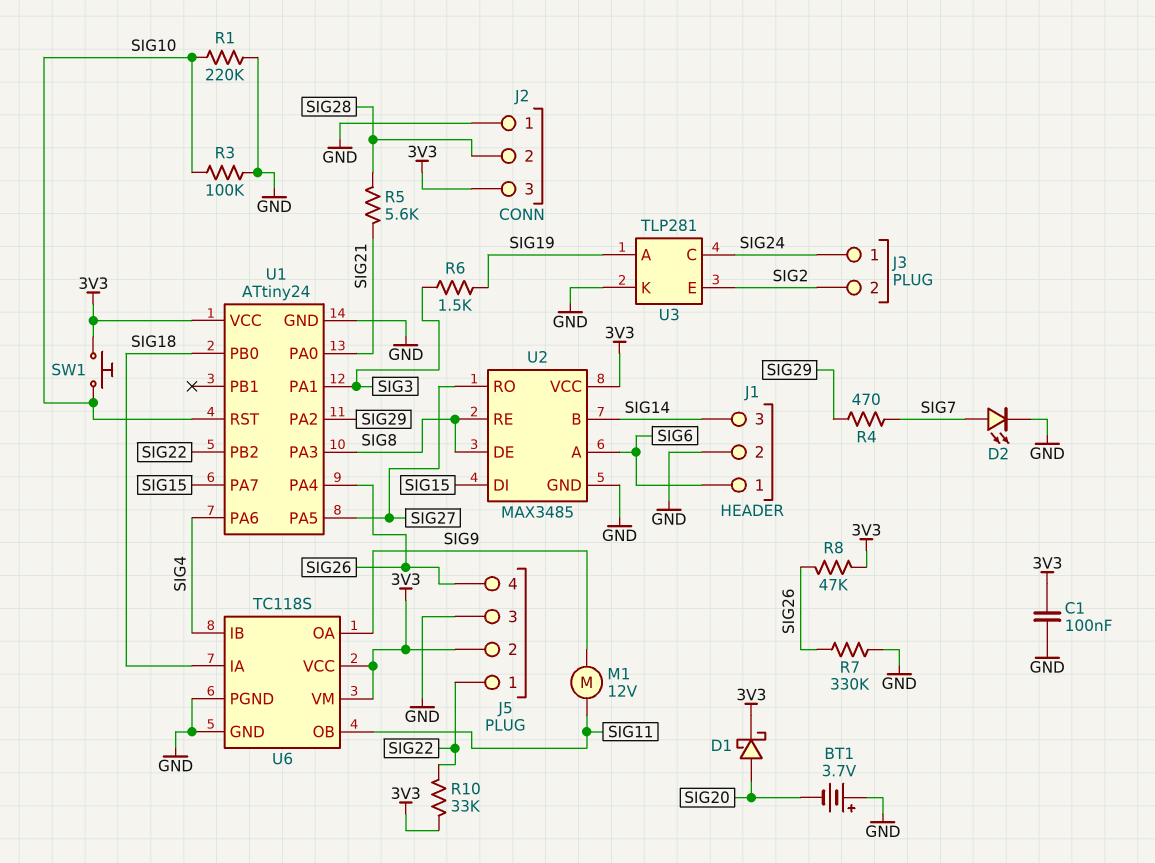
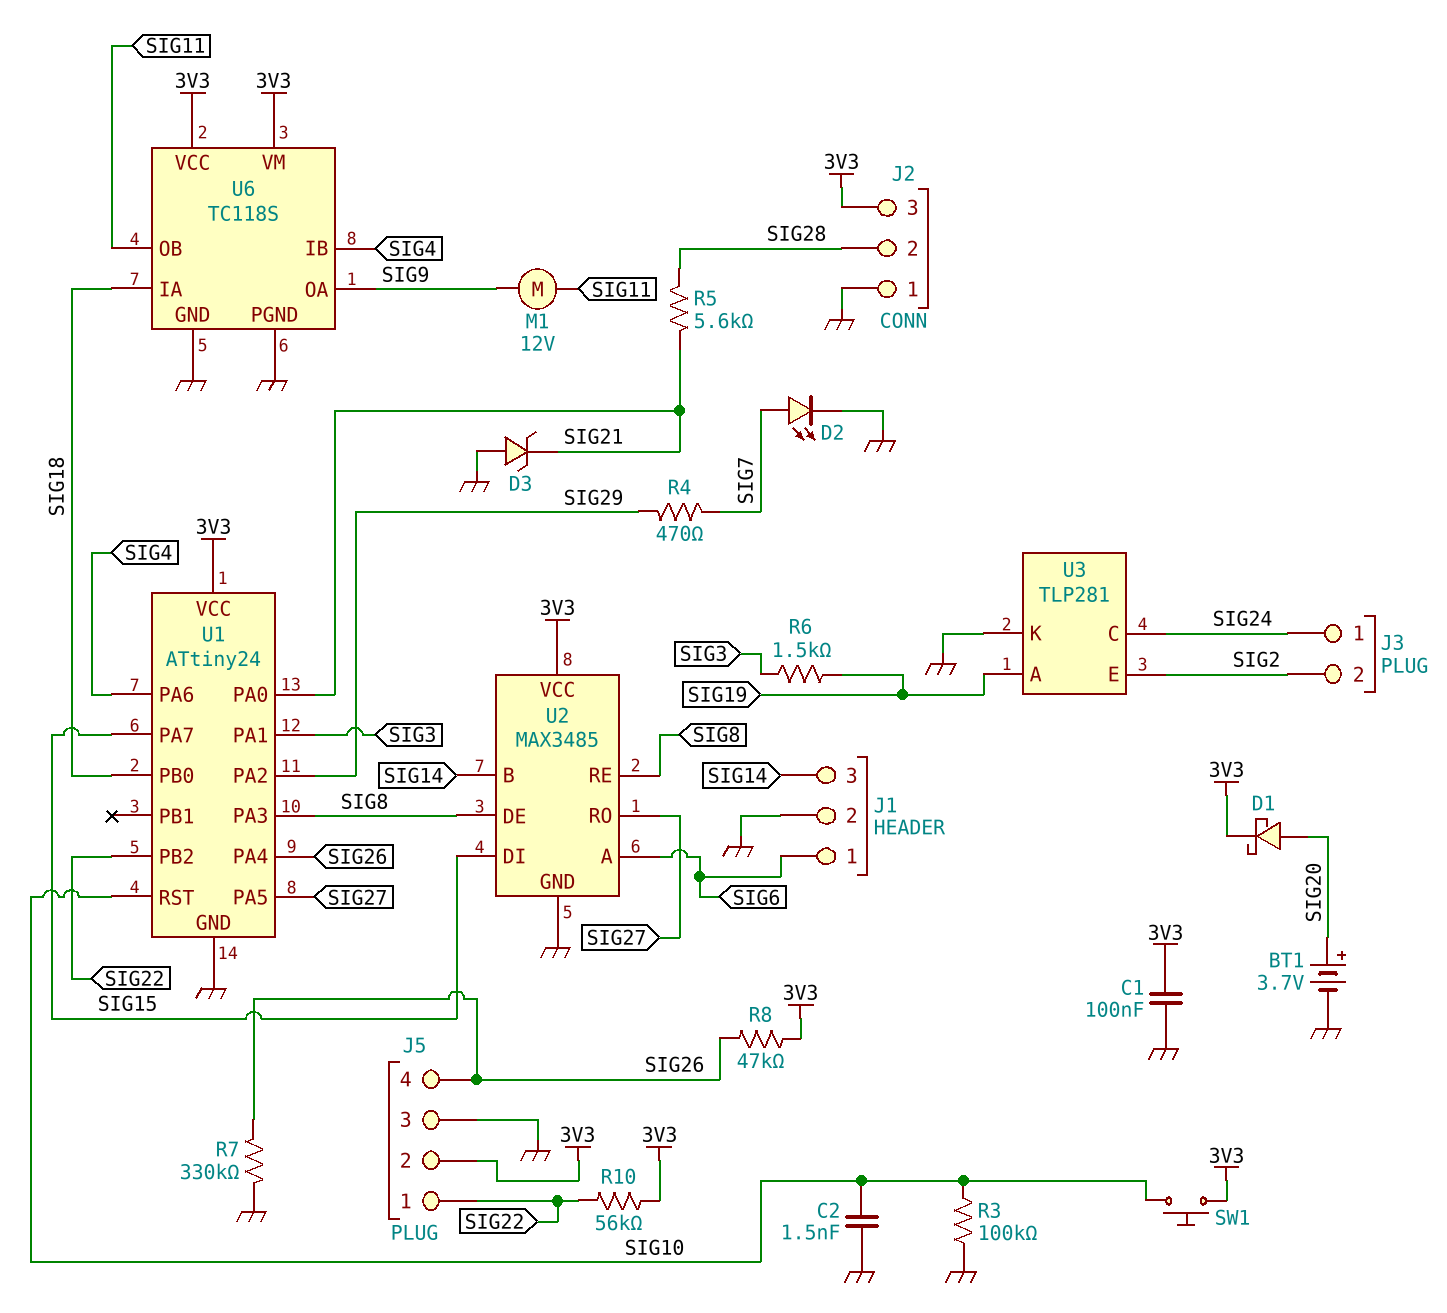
BT1: 3.7V (plus GND, minus SIG20) -> 3.7V (plus SIG20, minus GND)
C2: none -> 1.5nF (GND, SIG10)
D3: none -> zener (A GND, K SIG21)
R1: 220k (GND, SIG10) -> none
R10: 33k (3V3, SIG22) -> 56k (3V3, SIG22)

